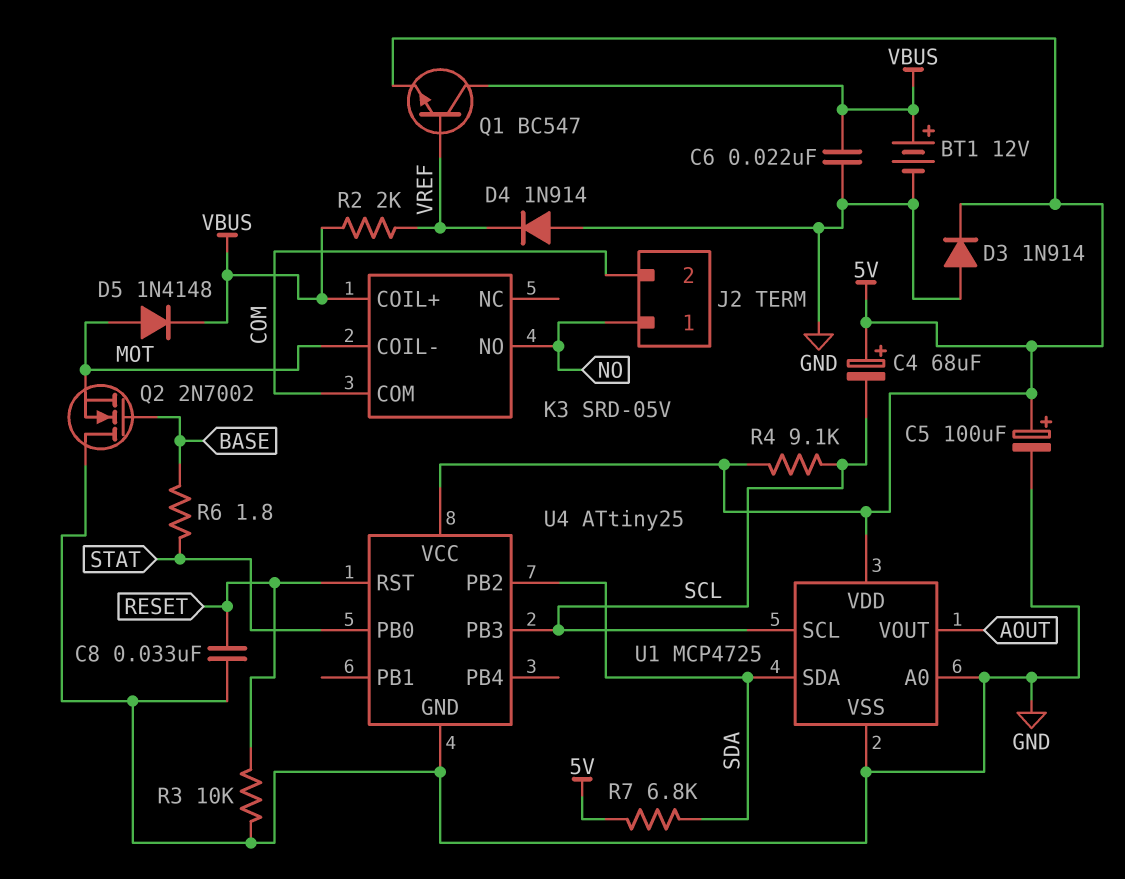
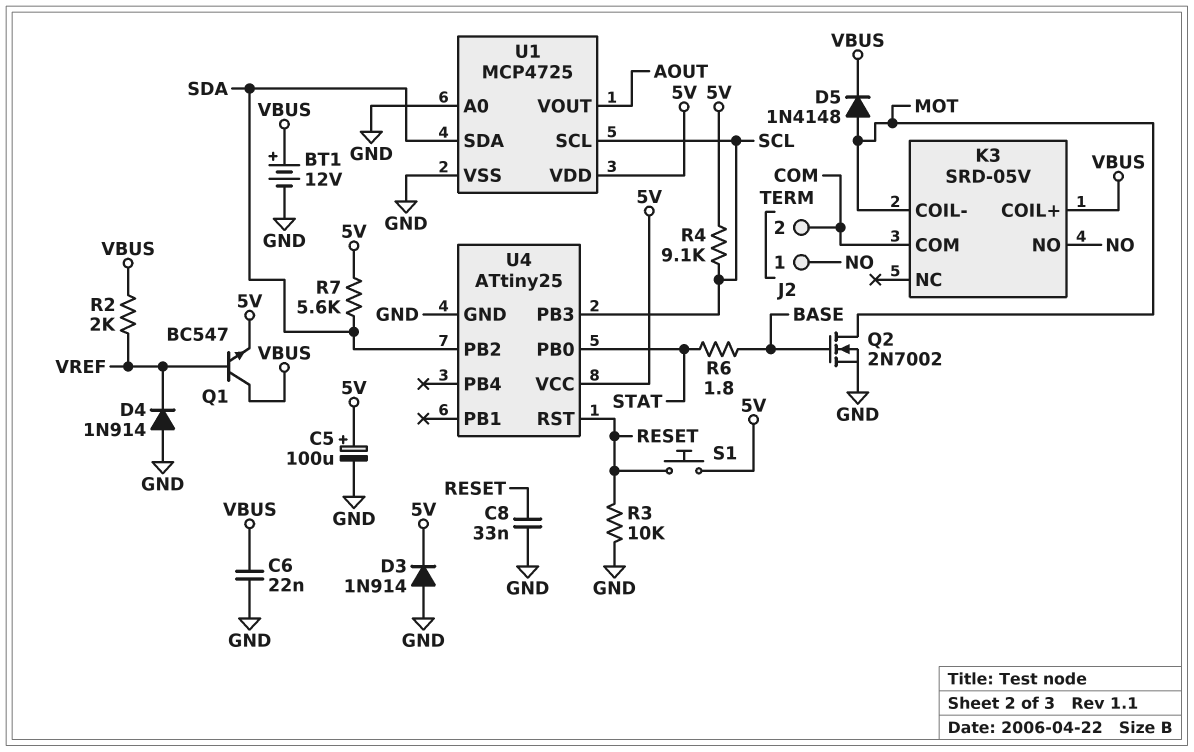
C4: 68uF (plus 5V, minus SCL) -> none
Q2: NMOS 2N7002 (G BASE, D GND, S MOT) -> NMOS 2N7002 (G BASE, D MOT, S GND)
R7: 6.8k (5V, SDA) -> 5.6k (5V, SDA)
S1: none -> button (5V, RESET)

